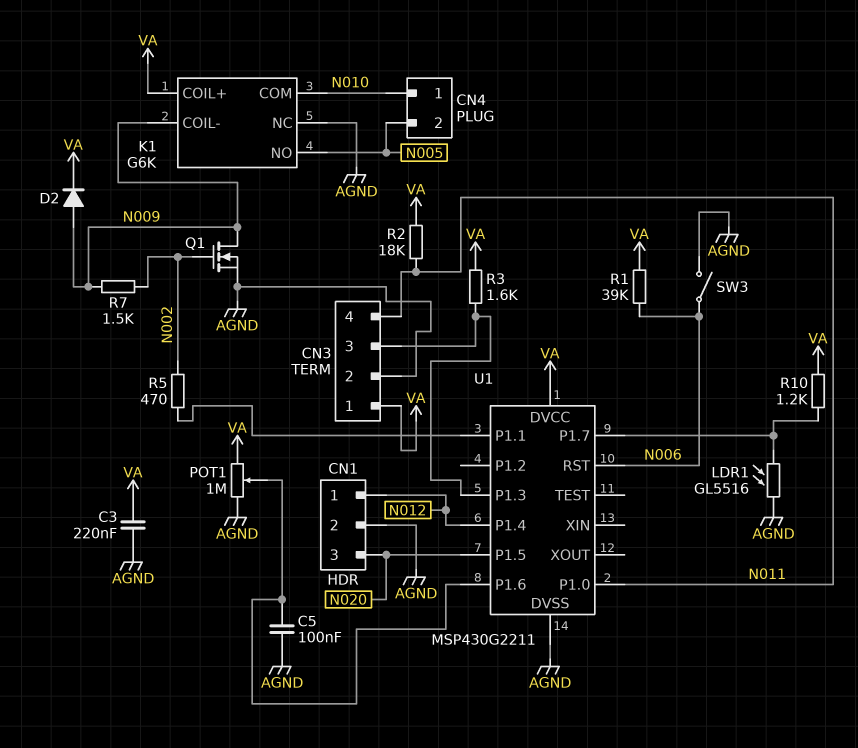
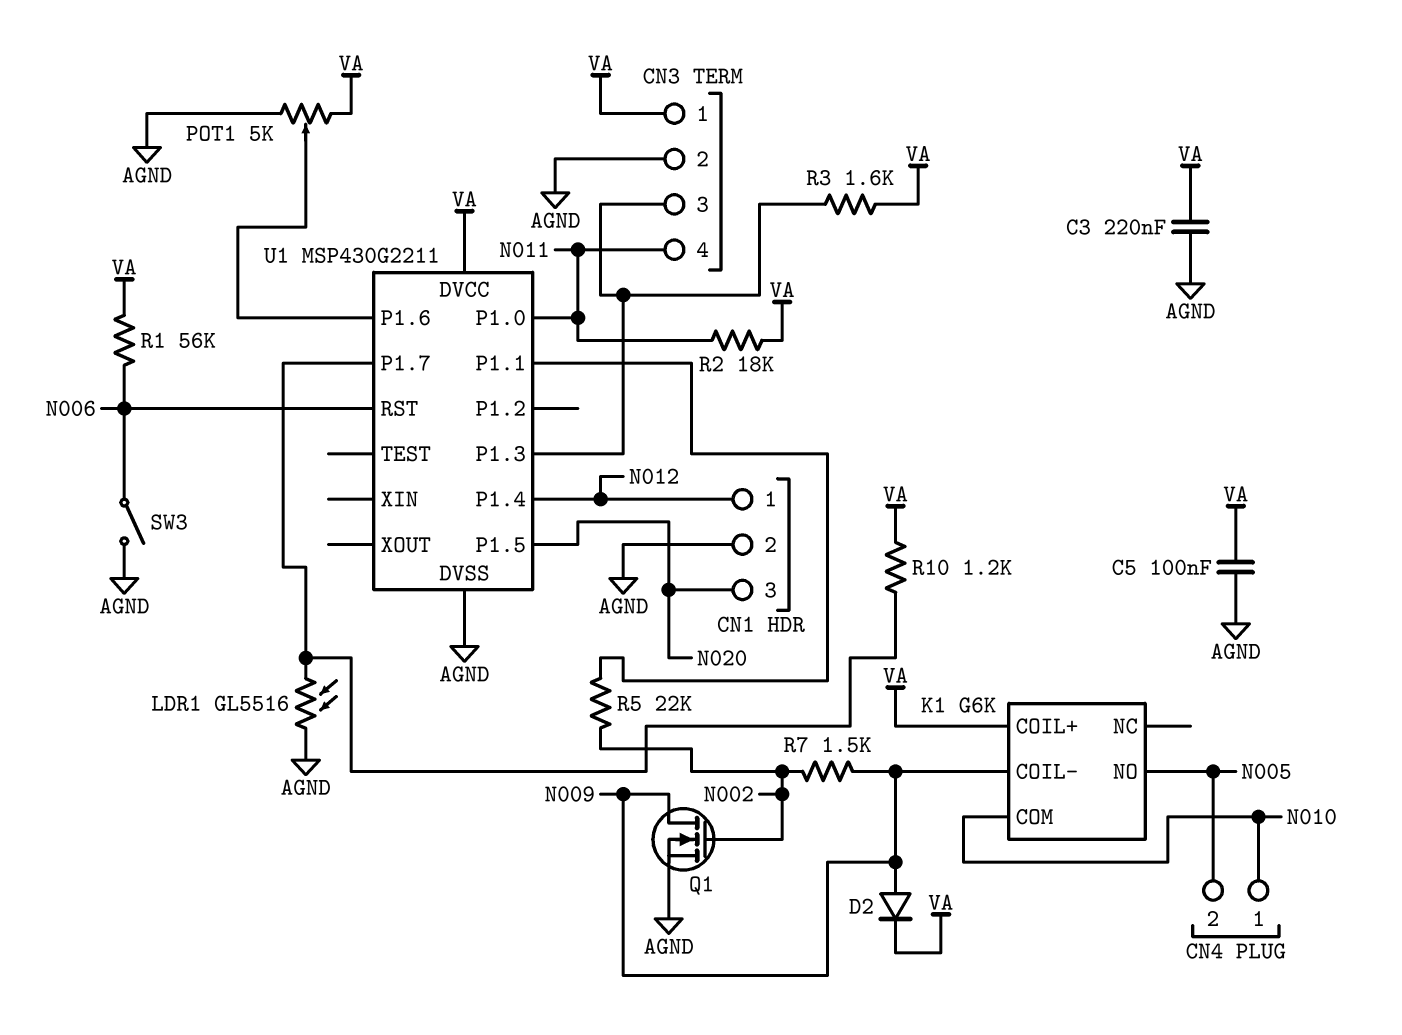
C5: 100nF (AGND, U1/P1.6) -> 100nF (AGND, VA)
K1 pin NC: AGND -> none
POT1: 1M (AGND, VA, wiper U1/P1.6) -> 5k (AGND, VA, wiper U1/P1.6)
R1: 39k (N006, VA) -> 56k (N006, VA)
R5: 470 (N002, U1/P1.1) -> 22k (N002, U1/P1.1)

